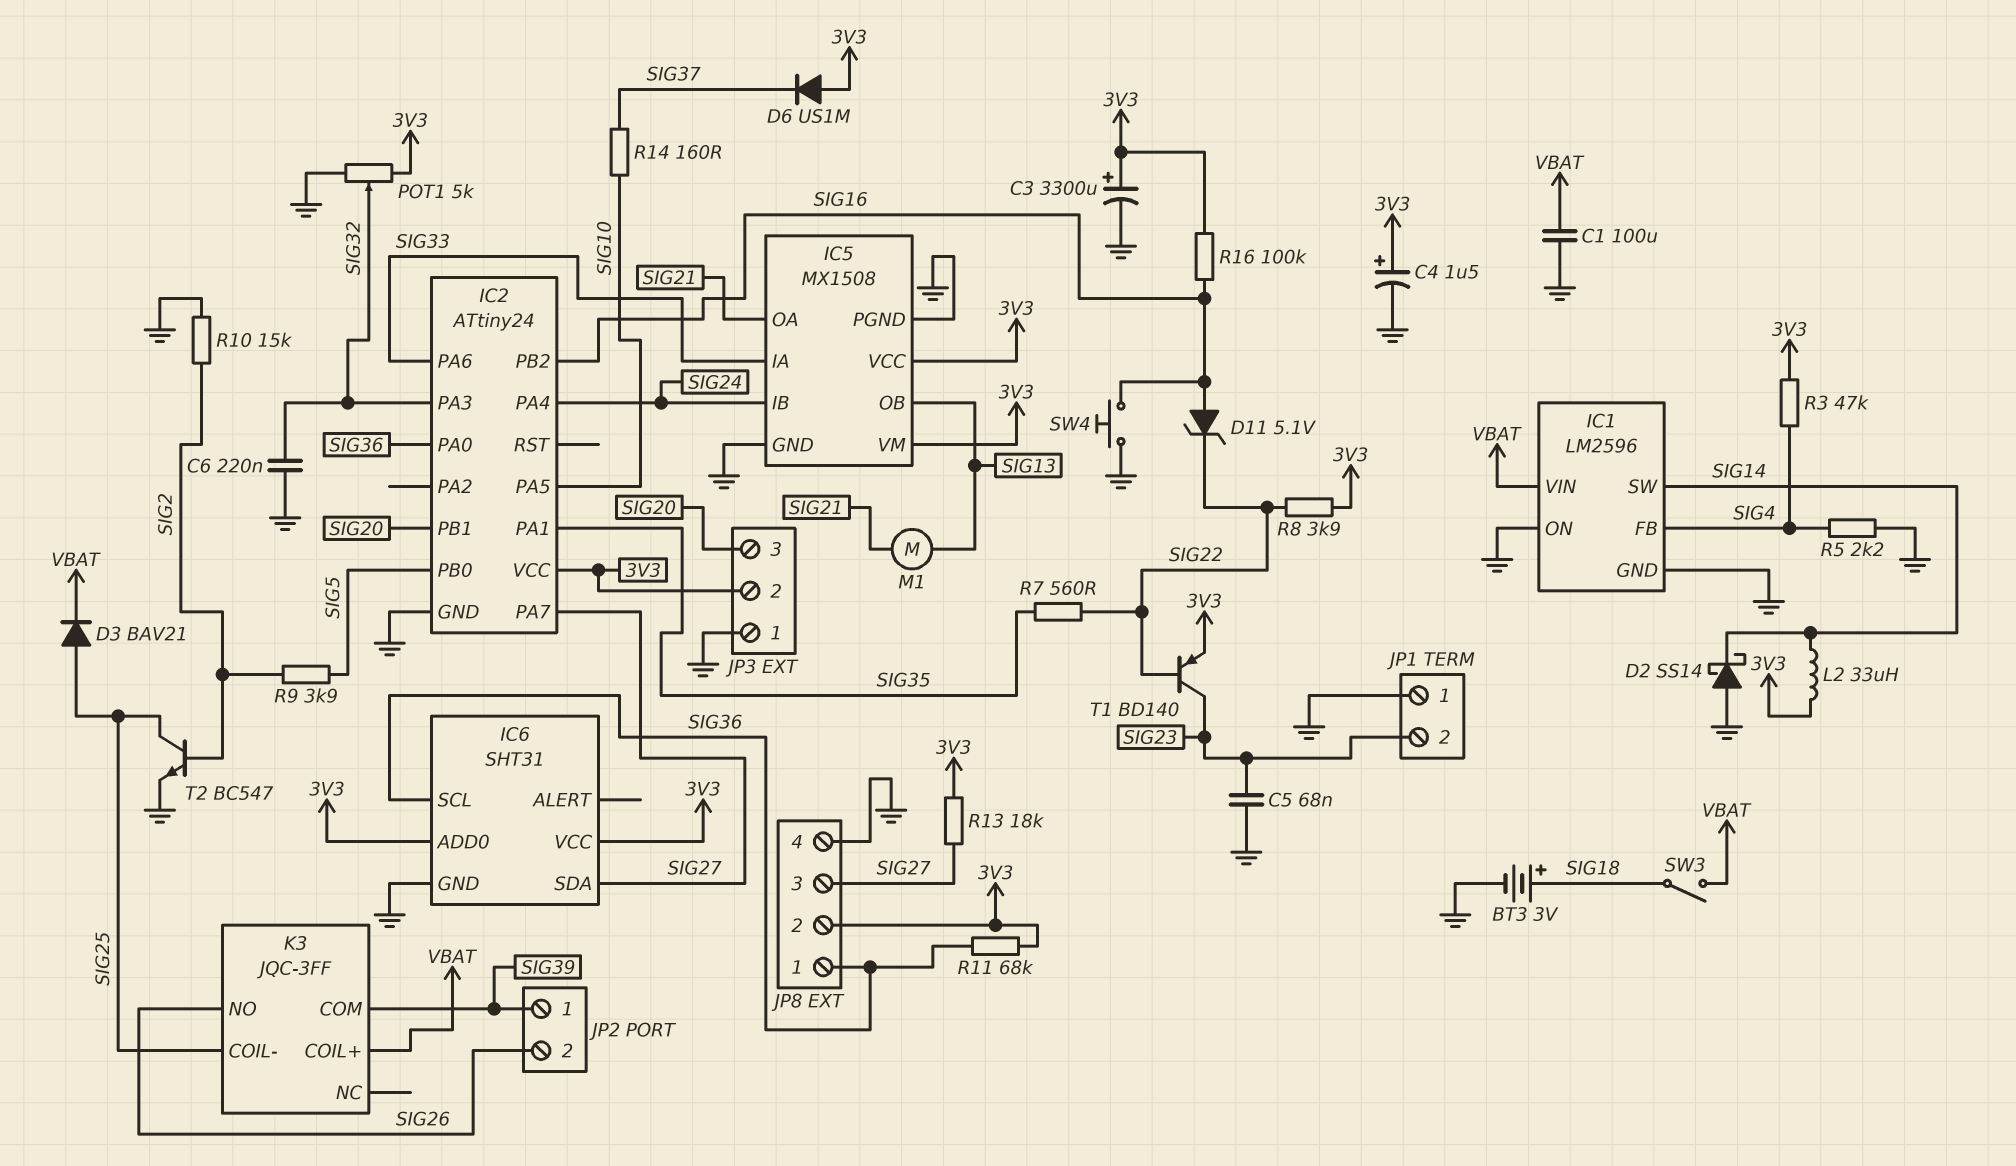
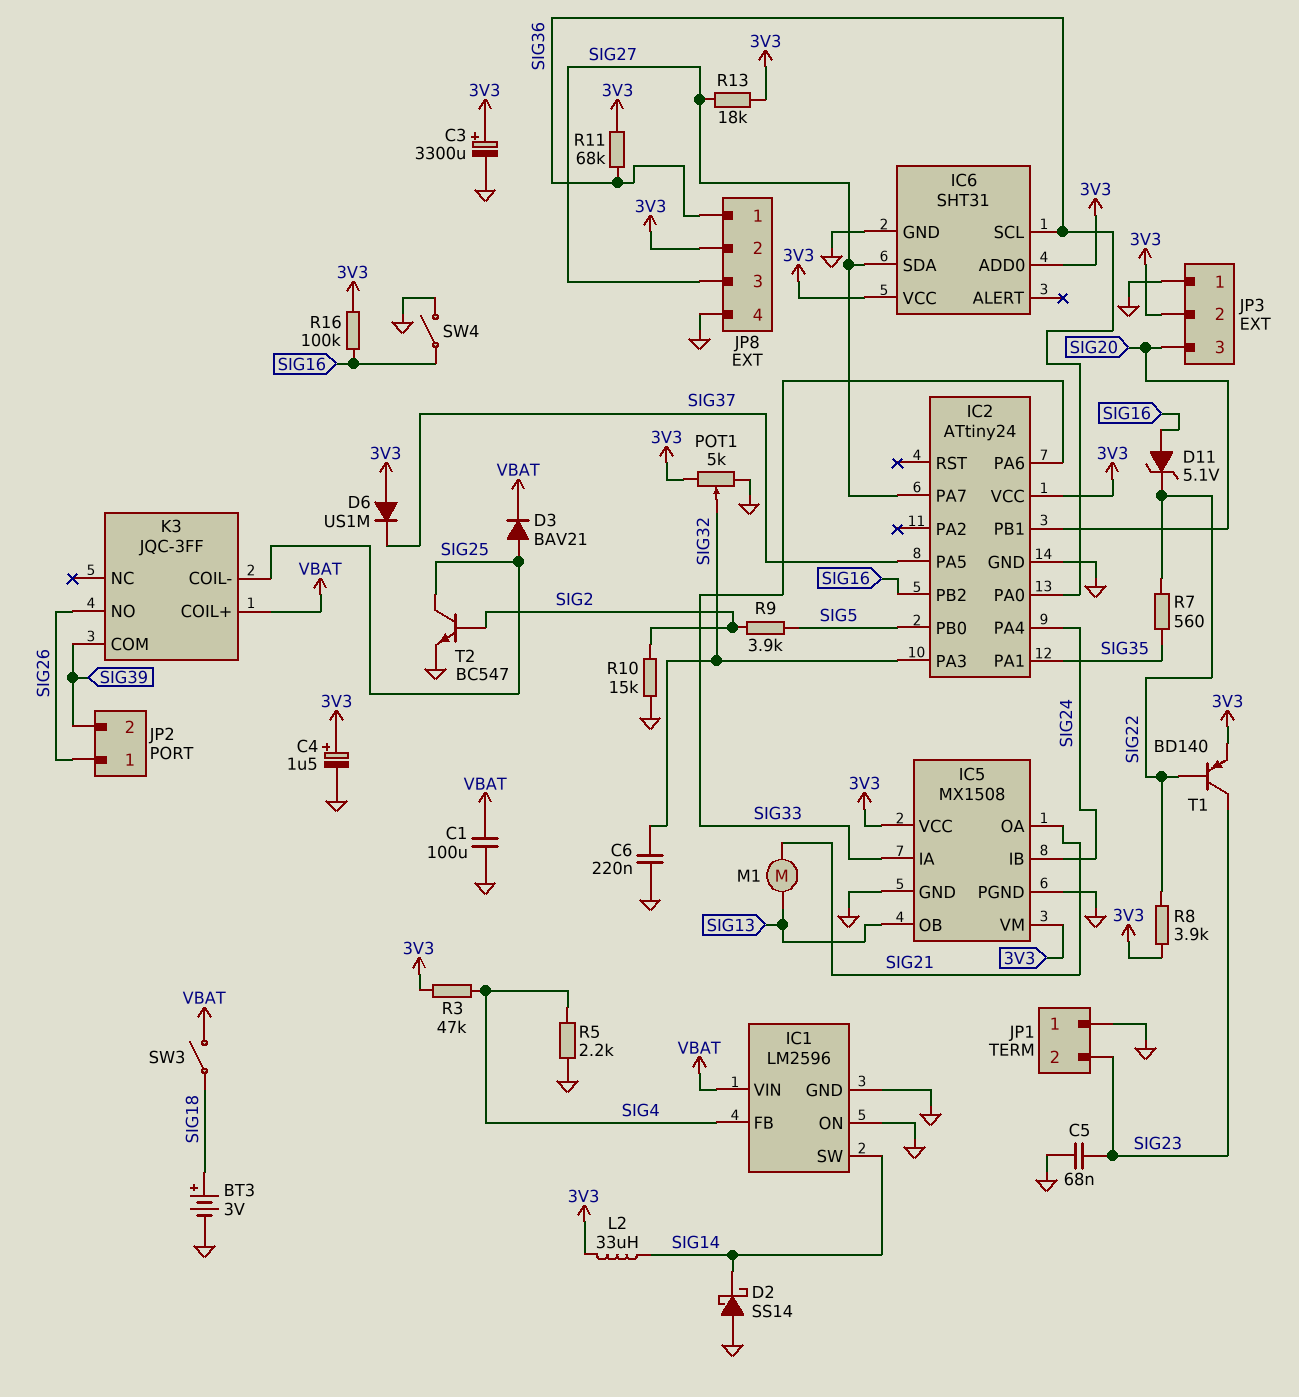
IC2 pin PA5: SIG10 -> SIG37
JP2 pin 1: SIG39 -> SIG26
JP2 pin 2: SIG26 -> SIG39
R14: 160 (SIG10, SIG37) -> none
SW4: button (GND, SIG16) -> switch (GND, SIG16)

